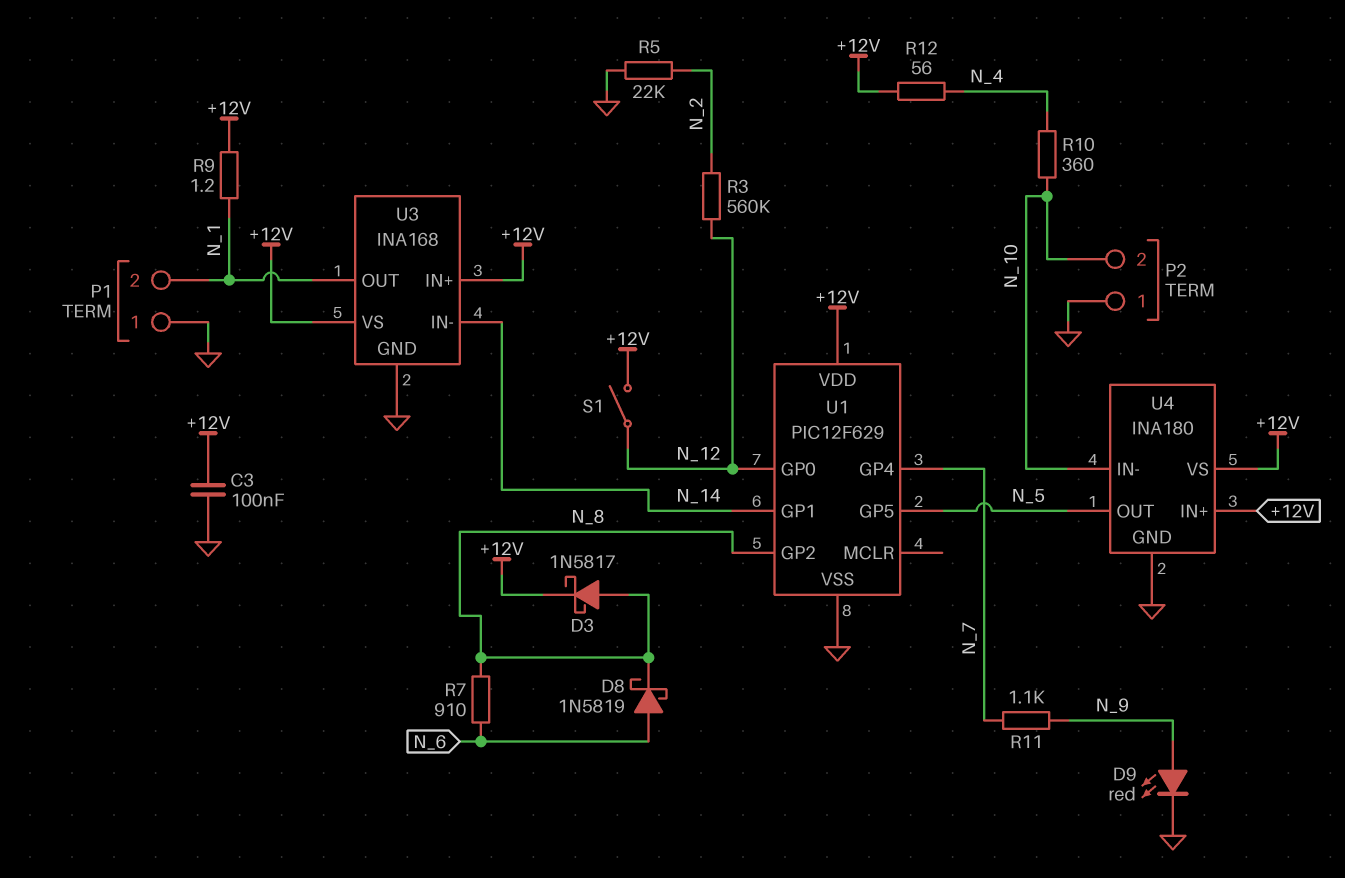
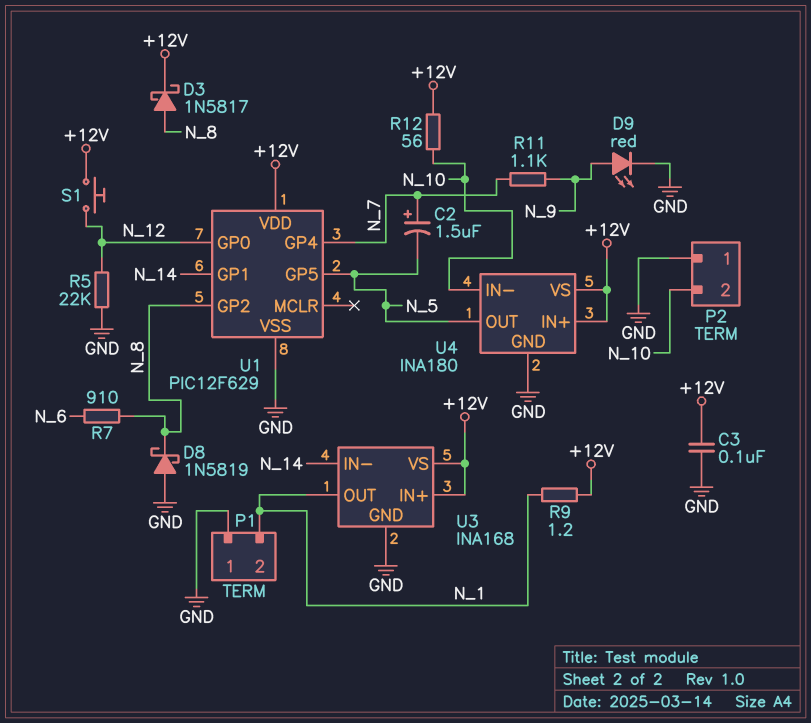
C2: none -> 1.5uF (plus N_7, minus N_5)
D8: schottky 1N5819 (A N_6, K N_8) -> schottky 1N5819 (A GND, K N_8)
R3: 560k (N_2, N_12) -> none
R5: 22k (GND, N_2) -> 22k (GND, N_12)
R10: 360 (N_4, N_10) -> none
R12: 56 (+12V, N_4) -> 56 (+12V, N_10)
S1: switch (+12V, N_12) -> button (+12V, N_12)

